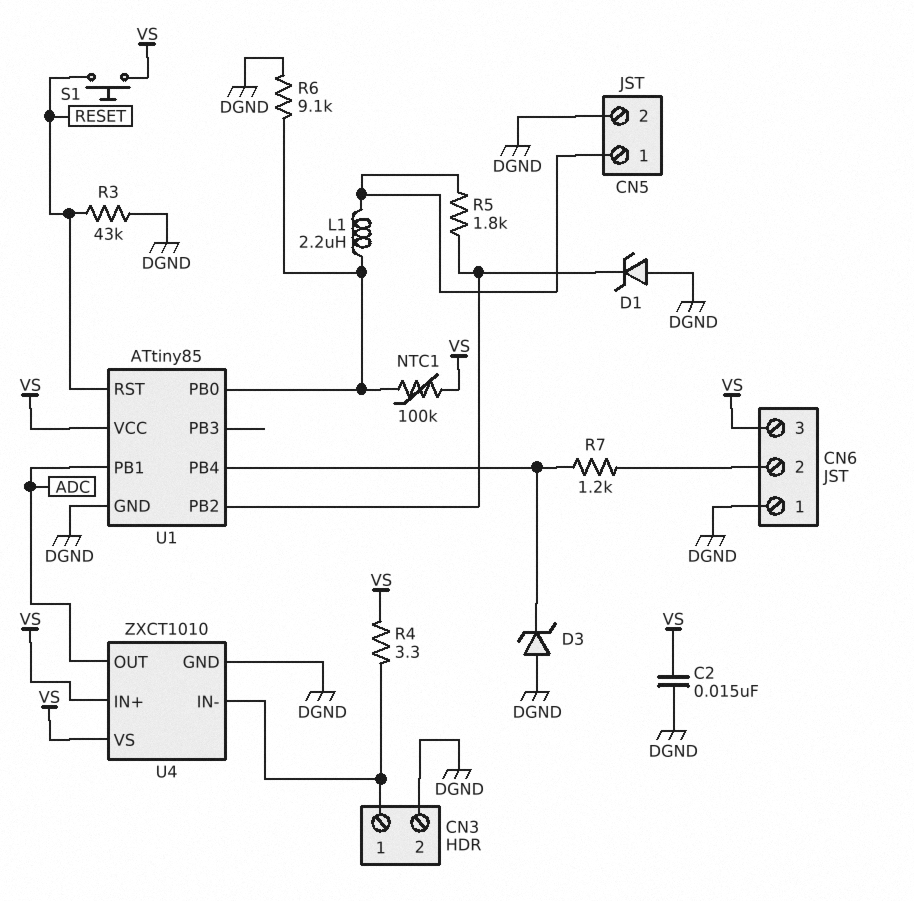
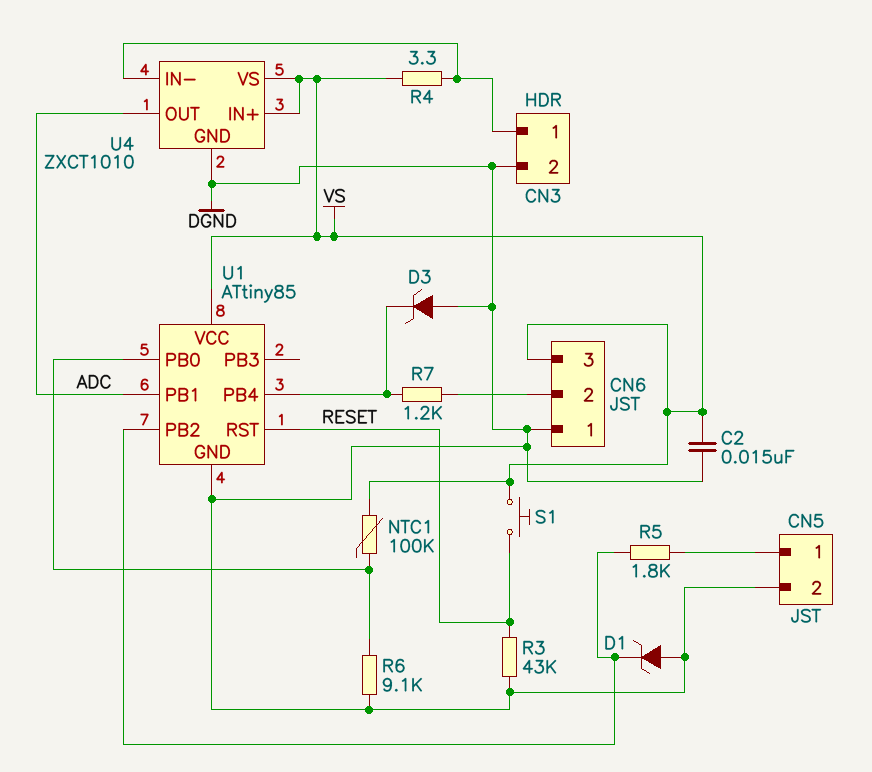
L1: 2.2uH (CN5/1, U1/PB0) -> none

